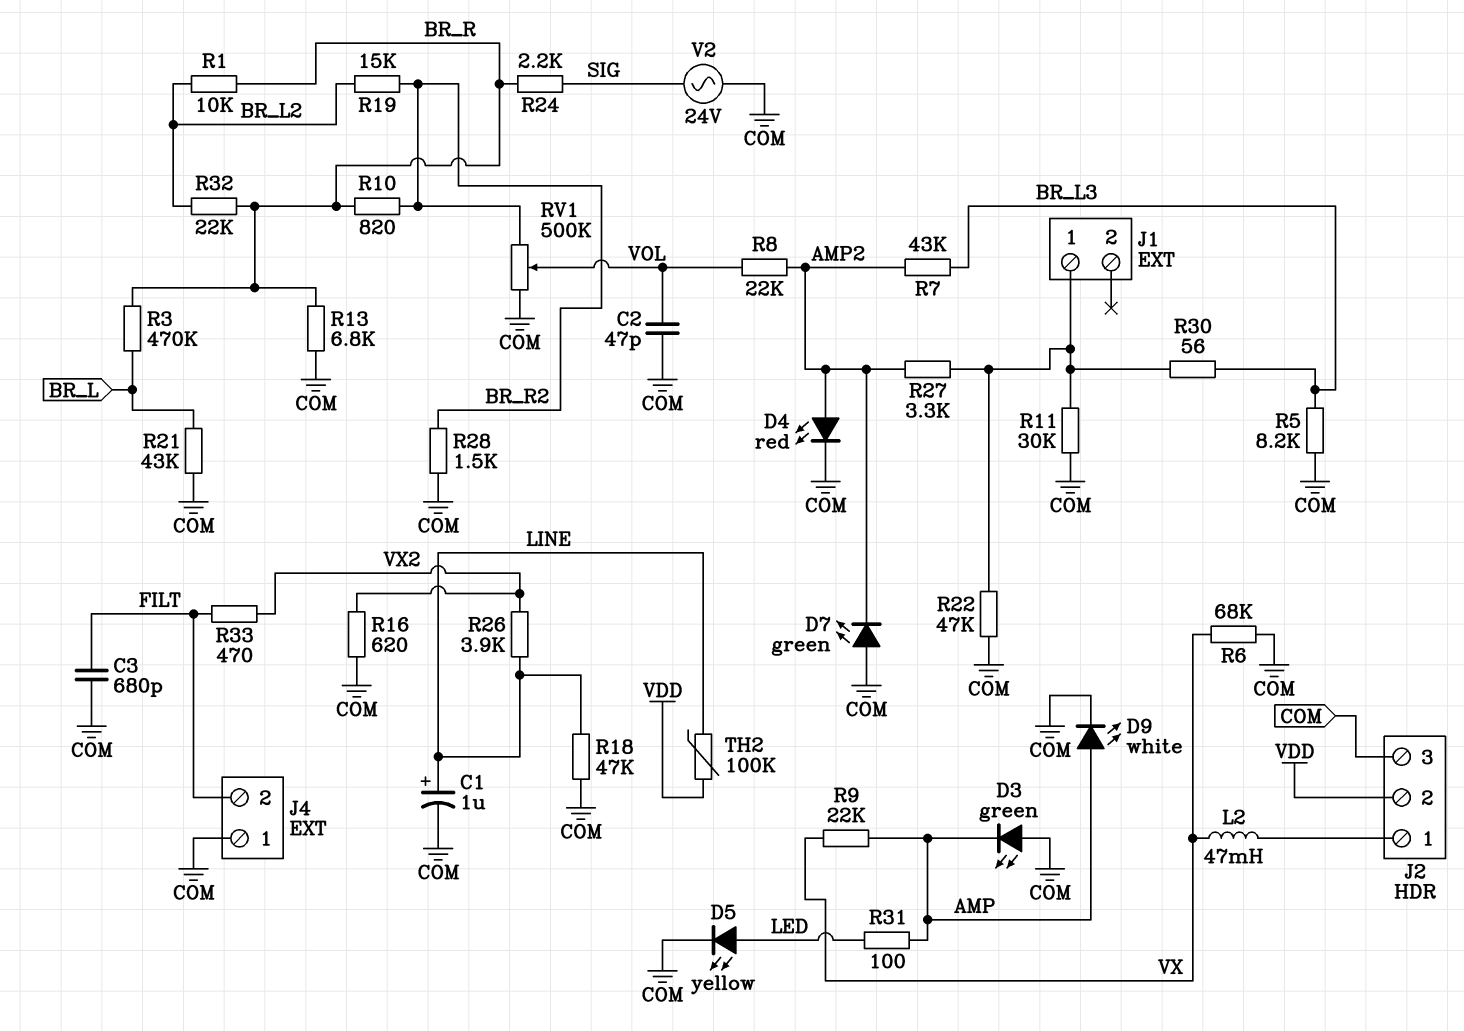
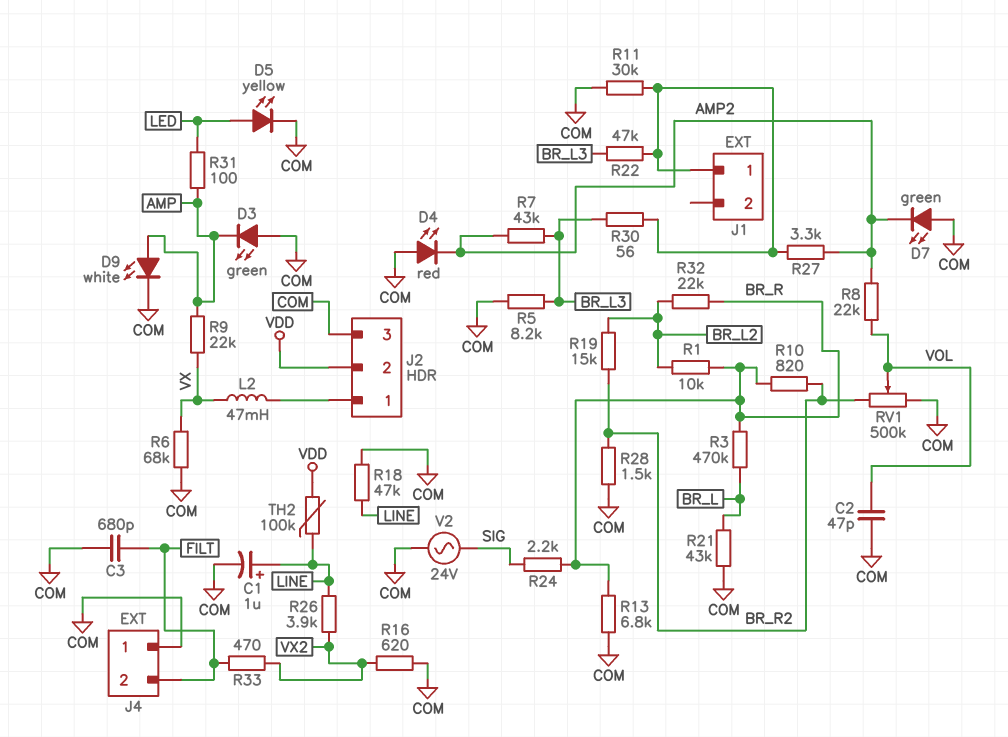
D4: LED red (A AMP2, K COM) -> LED red (A COM, K AMP2)
R22: 47k (COM, J1/1) -> 47k (BR_L3, J1/1)

